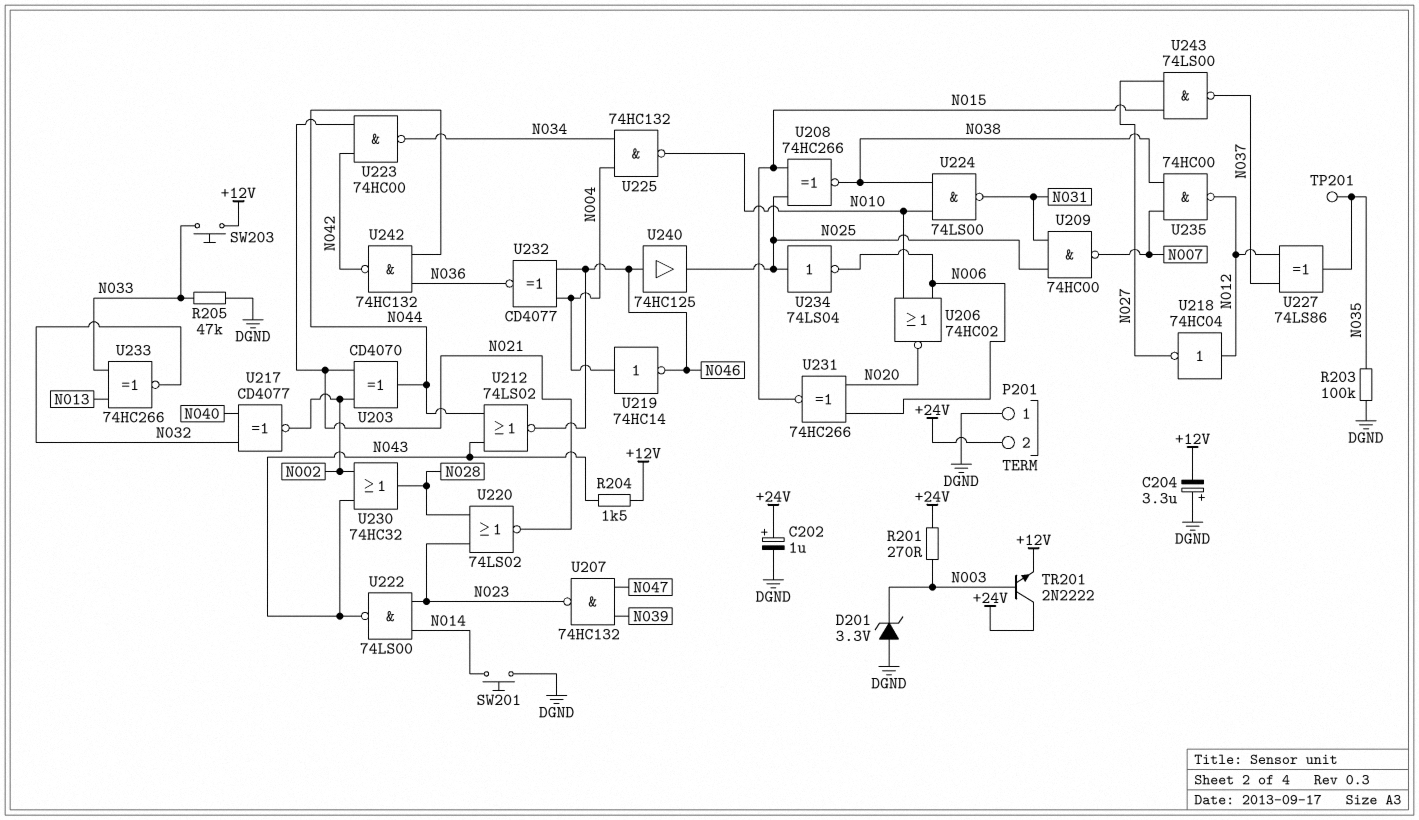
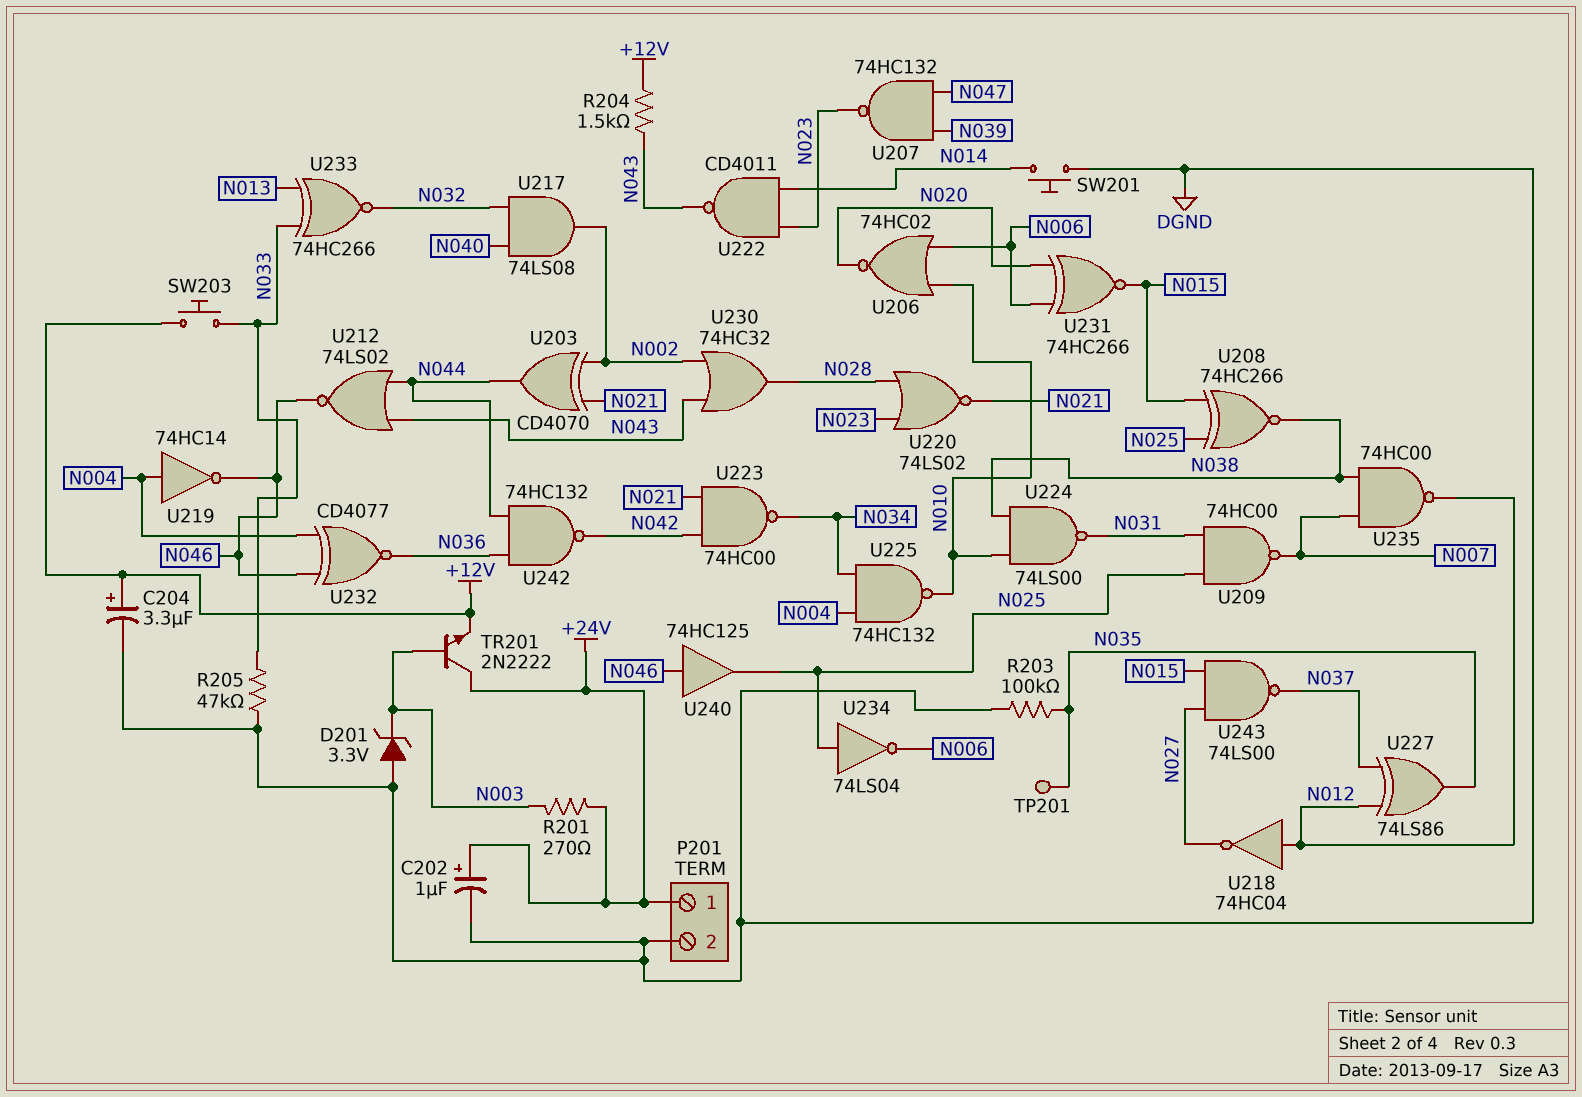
C204: 3.3uF (plus DGND, minus +12V) -> 3.3uF (plus +12V, minus DGND)
P201 pin 1: DGND -> +24V
P201 pin 2: +24V -> DGND
U217: XNOR CD4077 (in N032, in N040, out N002) -> AND 74LS08 (in N032, in N040, out N002)
U222: NAND 74LS00 (in N014, in N023, out N043) -> NAND CD4011 (in N014, in N023, out N043)

